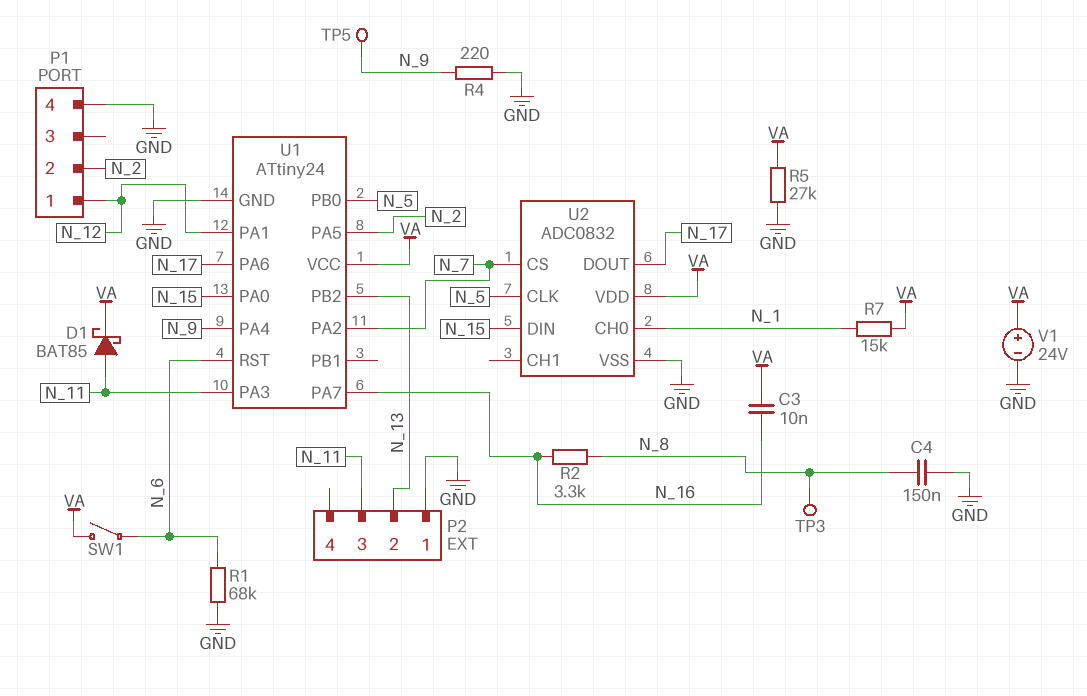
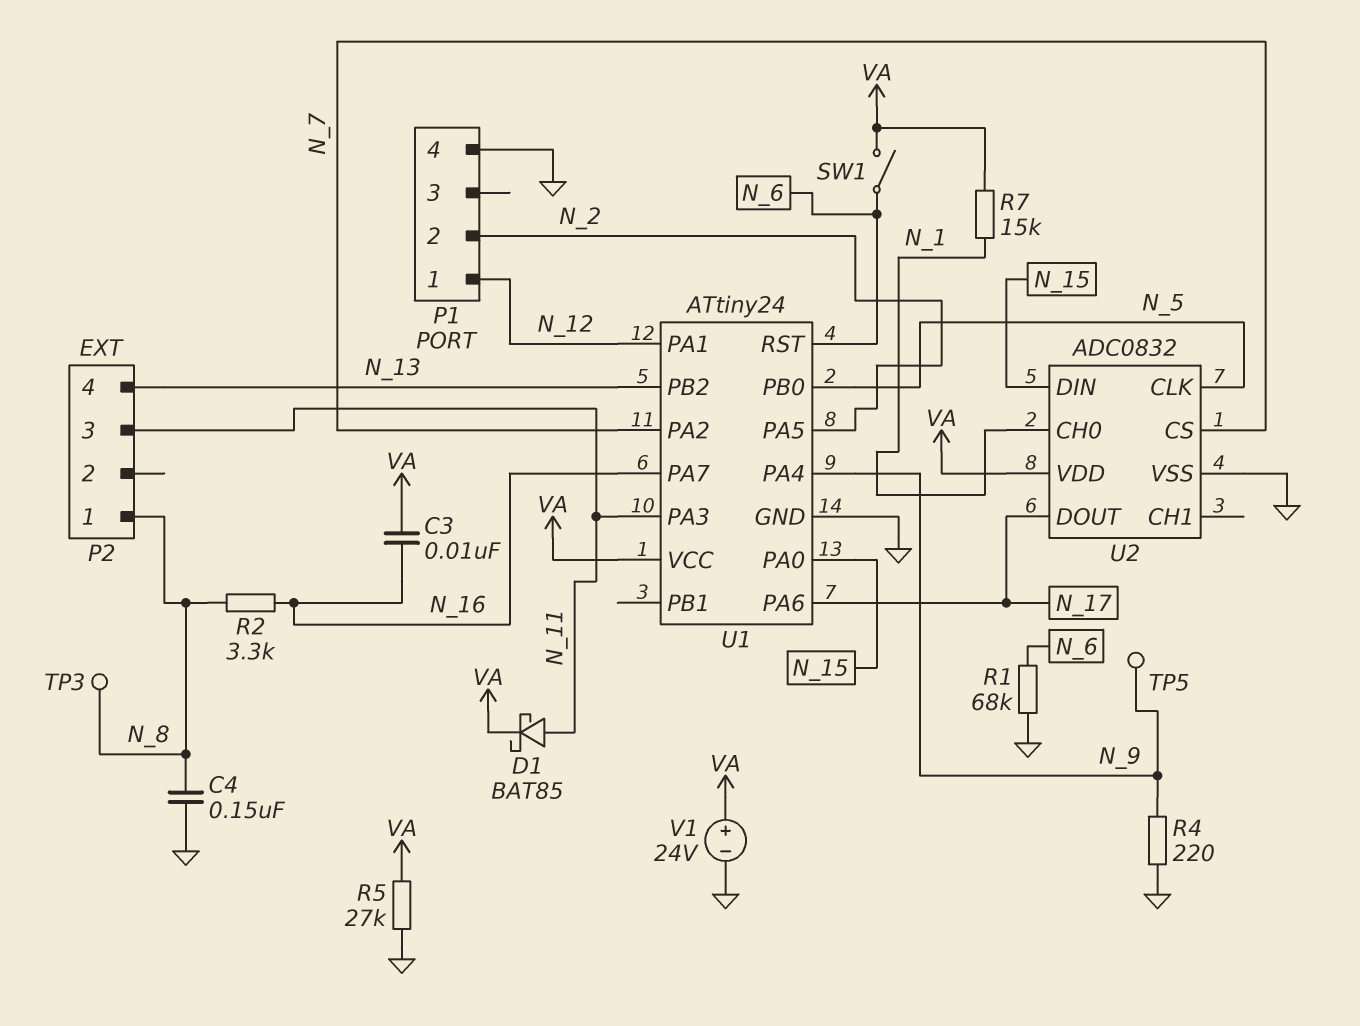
P2 pin 1: GND -> N_8
P2 pin 2: N_13 -> none
P2 pin 4: none -> N_13

